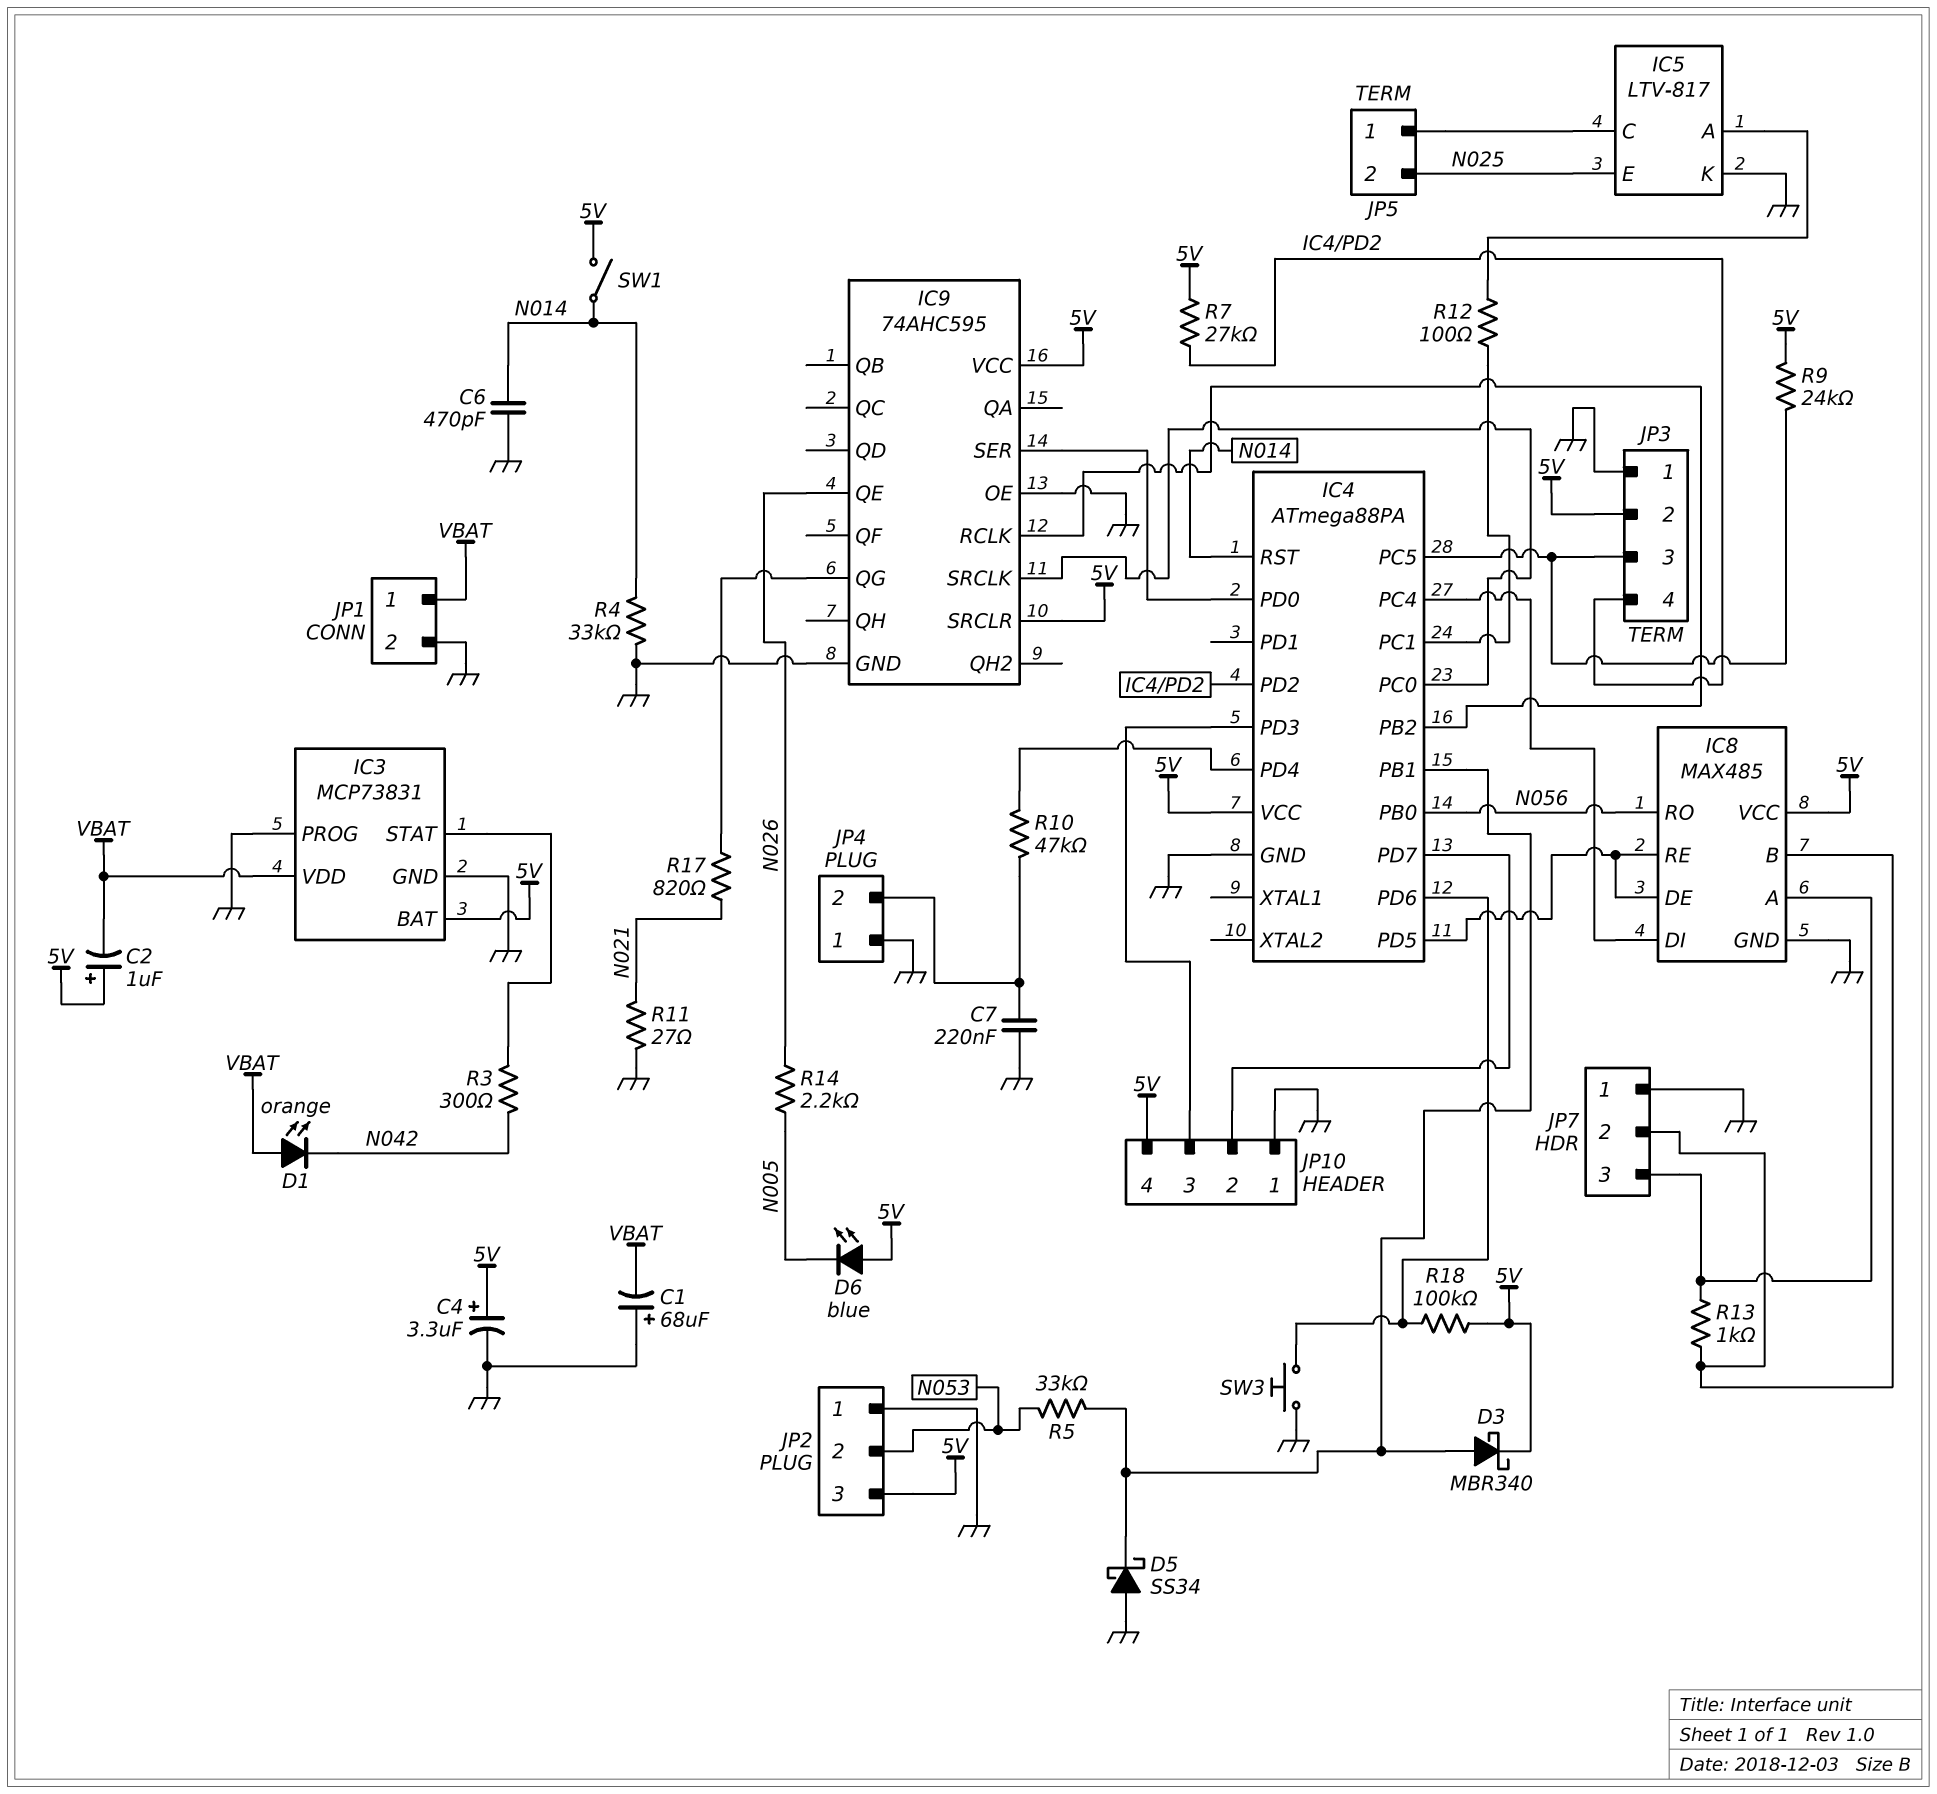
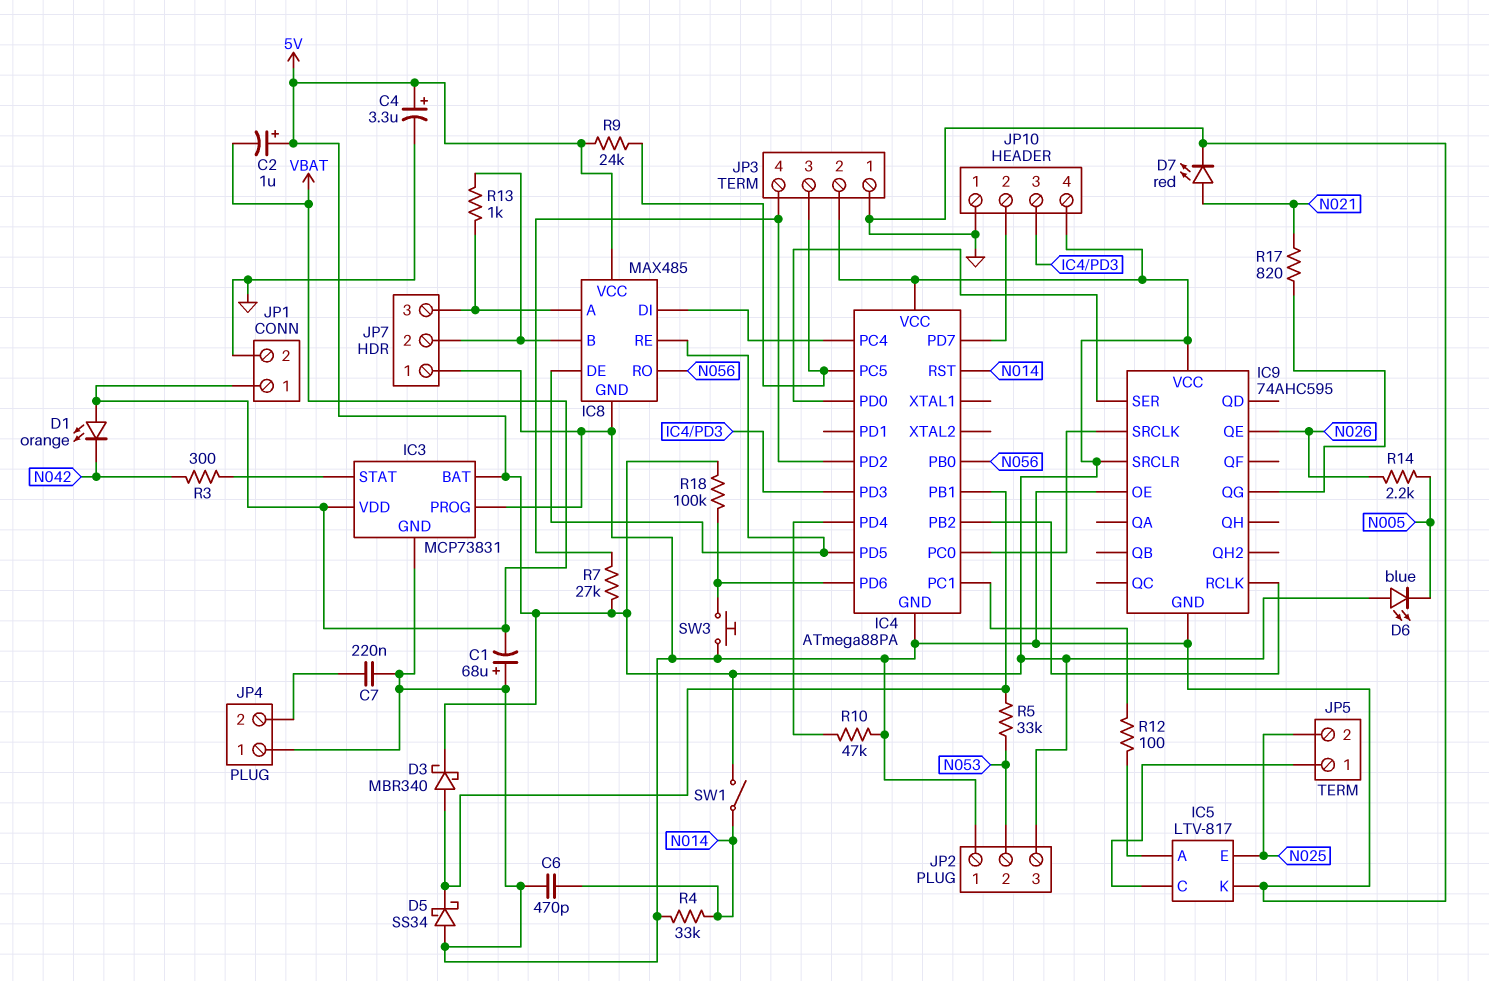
D7: none -> LED red (A N021, K GND)
R10: 47k (IC4/PD4, JP4/2) -> 47k (GND, IC4/PD4)
R11: 27 (GND, N021) -> none

